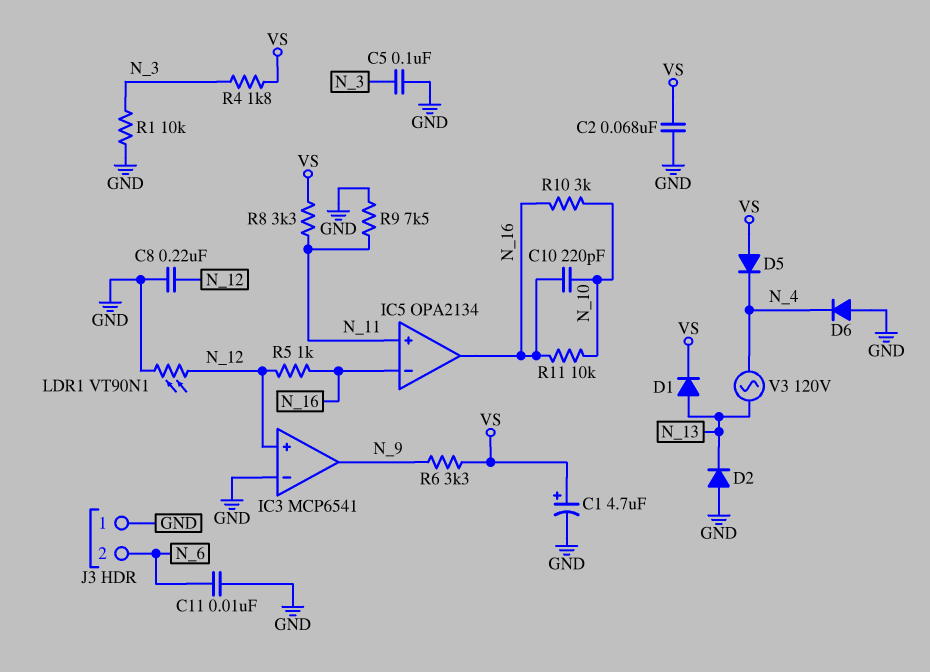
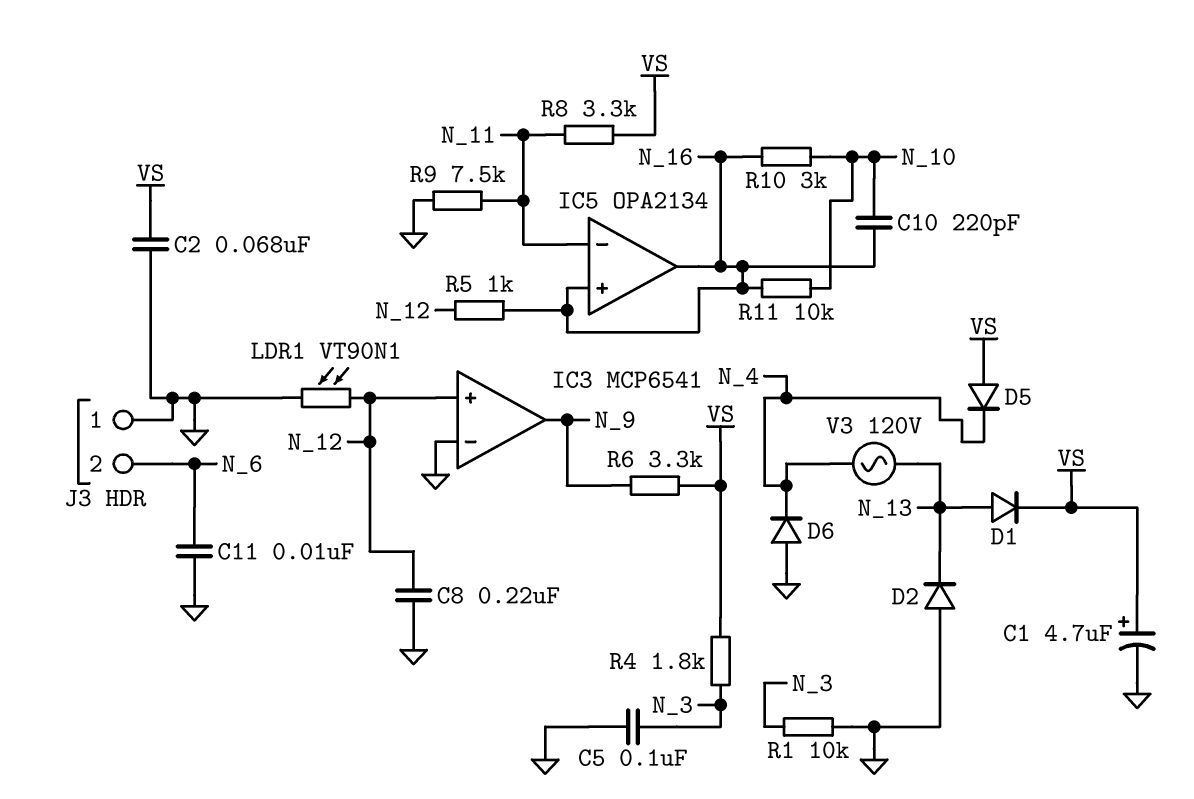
IC5 pin in+: N_11 -> N_16
IC5 pin in-: N_16 -> N_11

